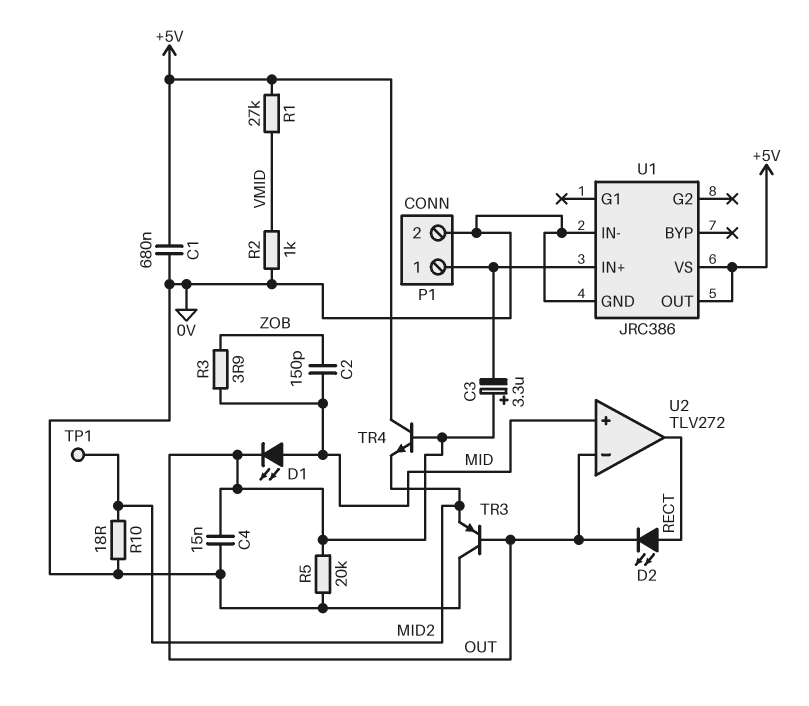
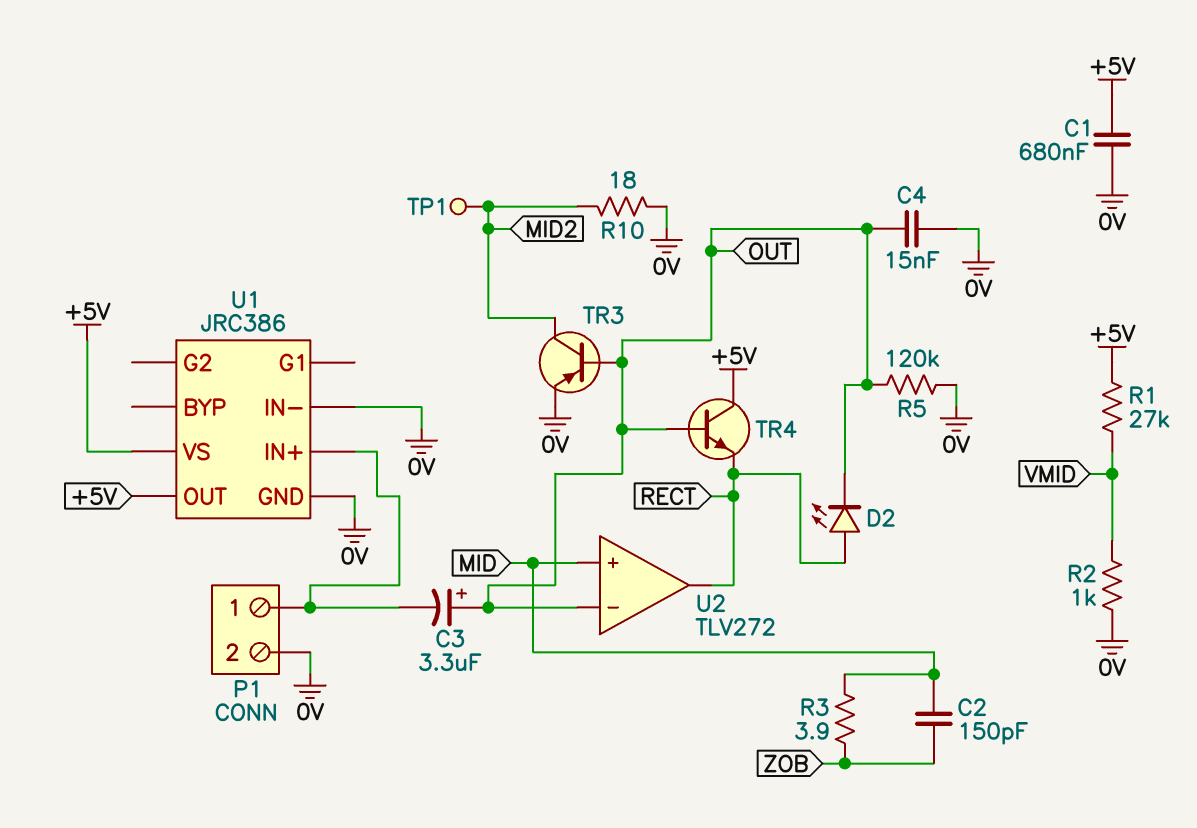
D1: LED (A MID, K OUT) -> none
R5: 20k (0V, OUT) -> 120k (0V, OUT)
TR3: PNP (B OUT, C 0V, E MID2) -> PNP (B OUT, C MID2, E 0V)
TR4: NPN (B OUT, C +5V, E MID2) -> NPN (B OUT, C +5V, E RECT)

